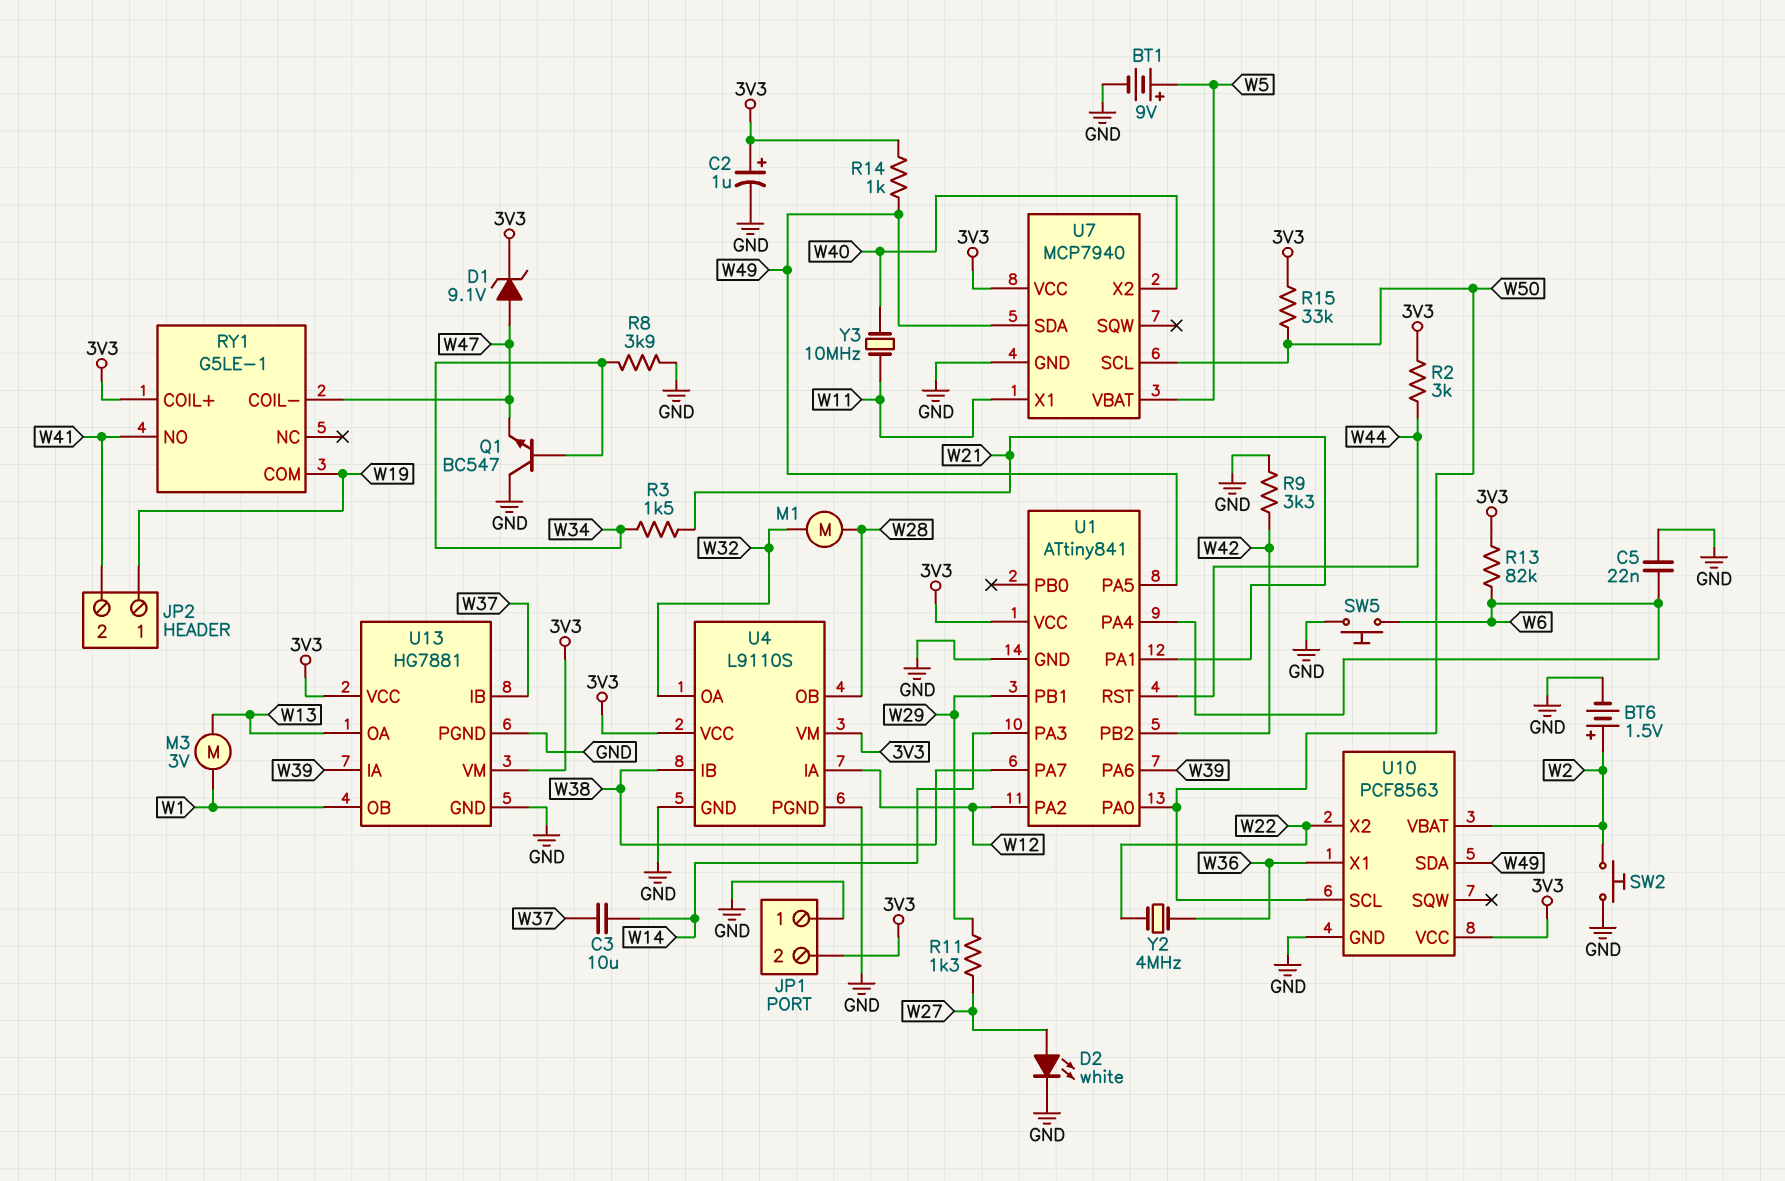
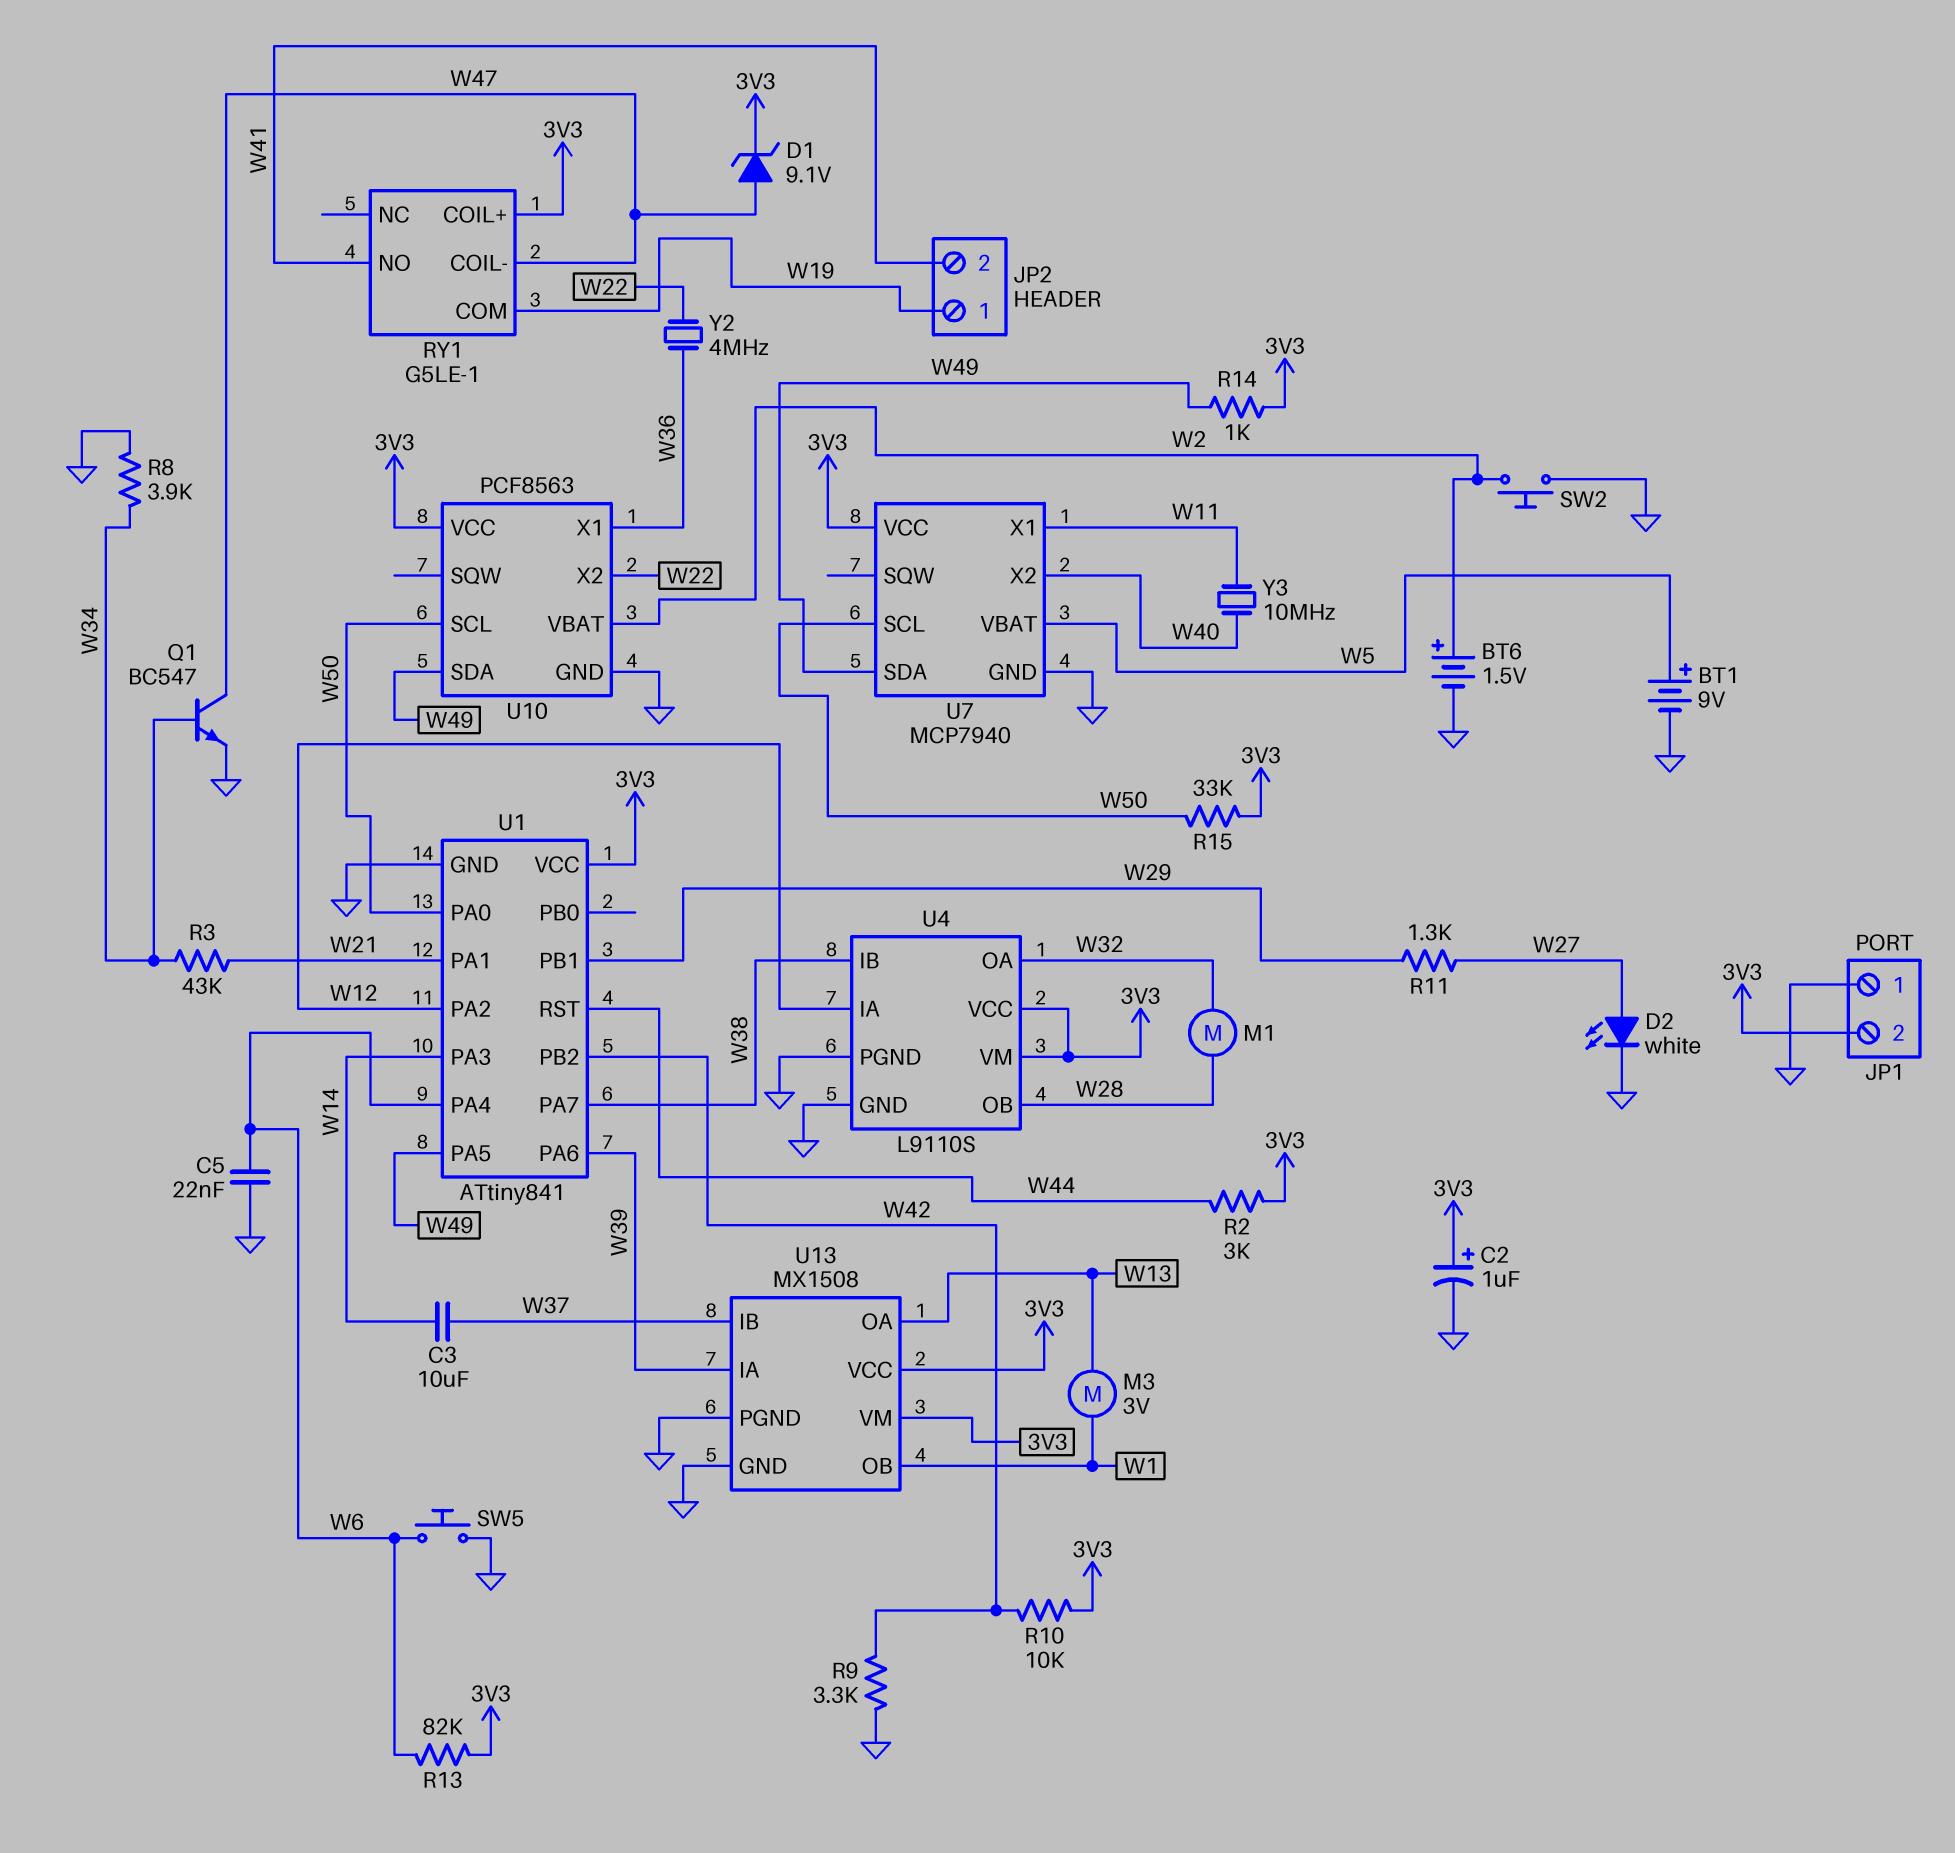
Q1: NPN BC547 (B W34, C GND, E W47) -> NPN BC547 (B W34, C W47, E GND)
R3: 1.5k (W21, W34) -> 43k (W21, W34)
R10: none -> 10k (3V3, W42)
U13: HG7881 -> MX1508

